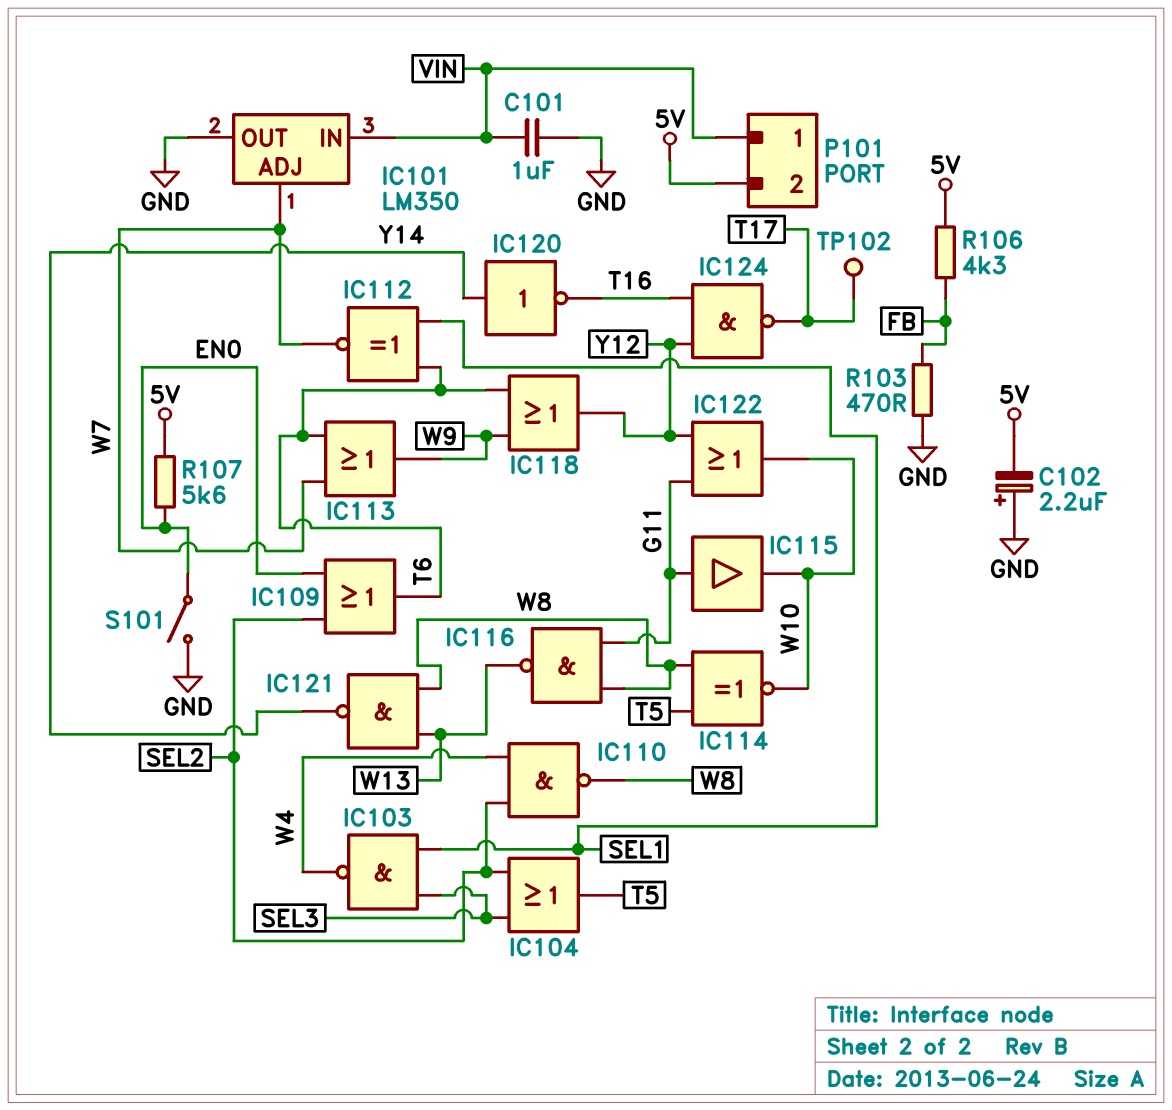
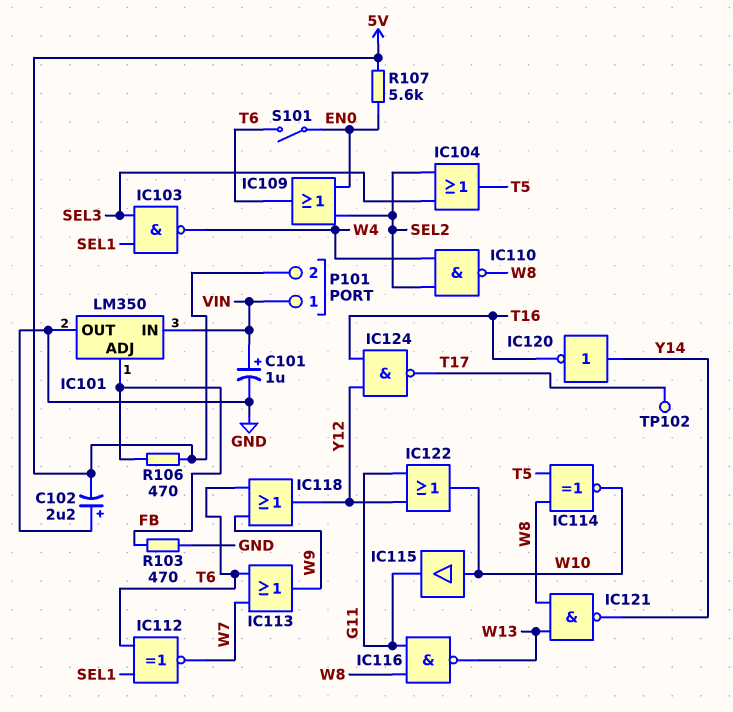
C101: 1uF (GND, VIN) -> 1uF (plus VIN, minus GND)
IC101 pin ADJ: W7 -> FB
IC115: buffer (in G11, out W10) -> buffer (in W10, out G11)
R106: 4.3k (5V, FB) -> 470 (5V, FB)
S101: switch (EN0, GND) -> switch (EN0, T6)

